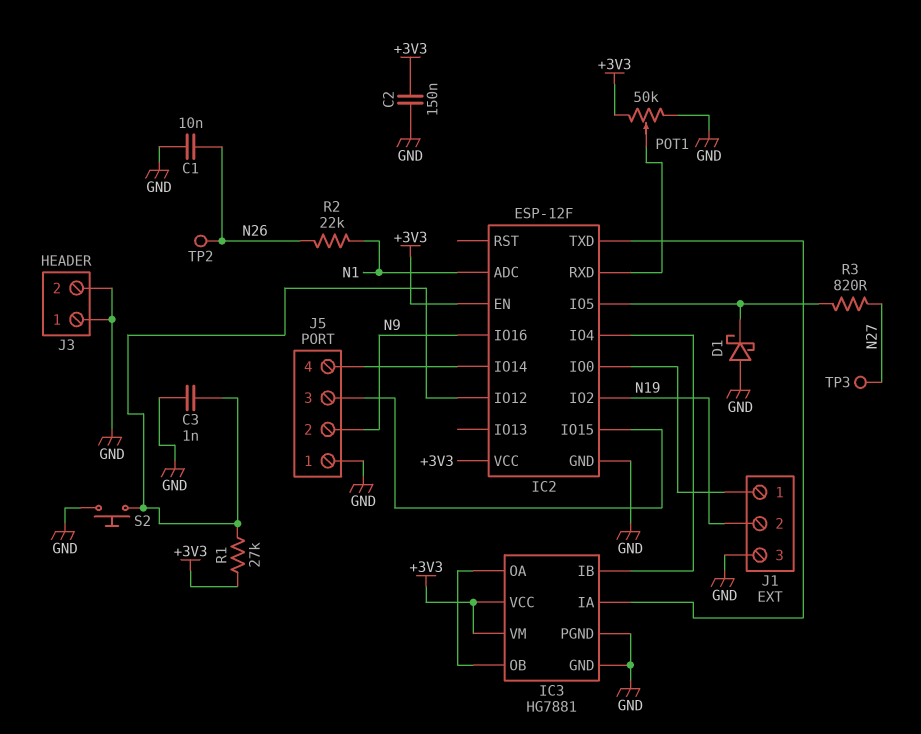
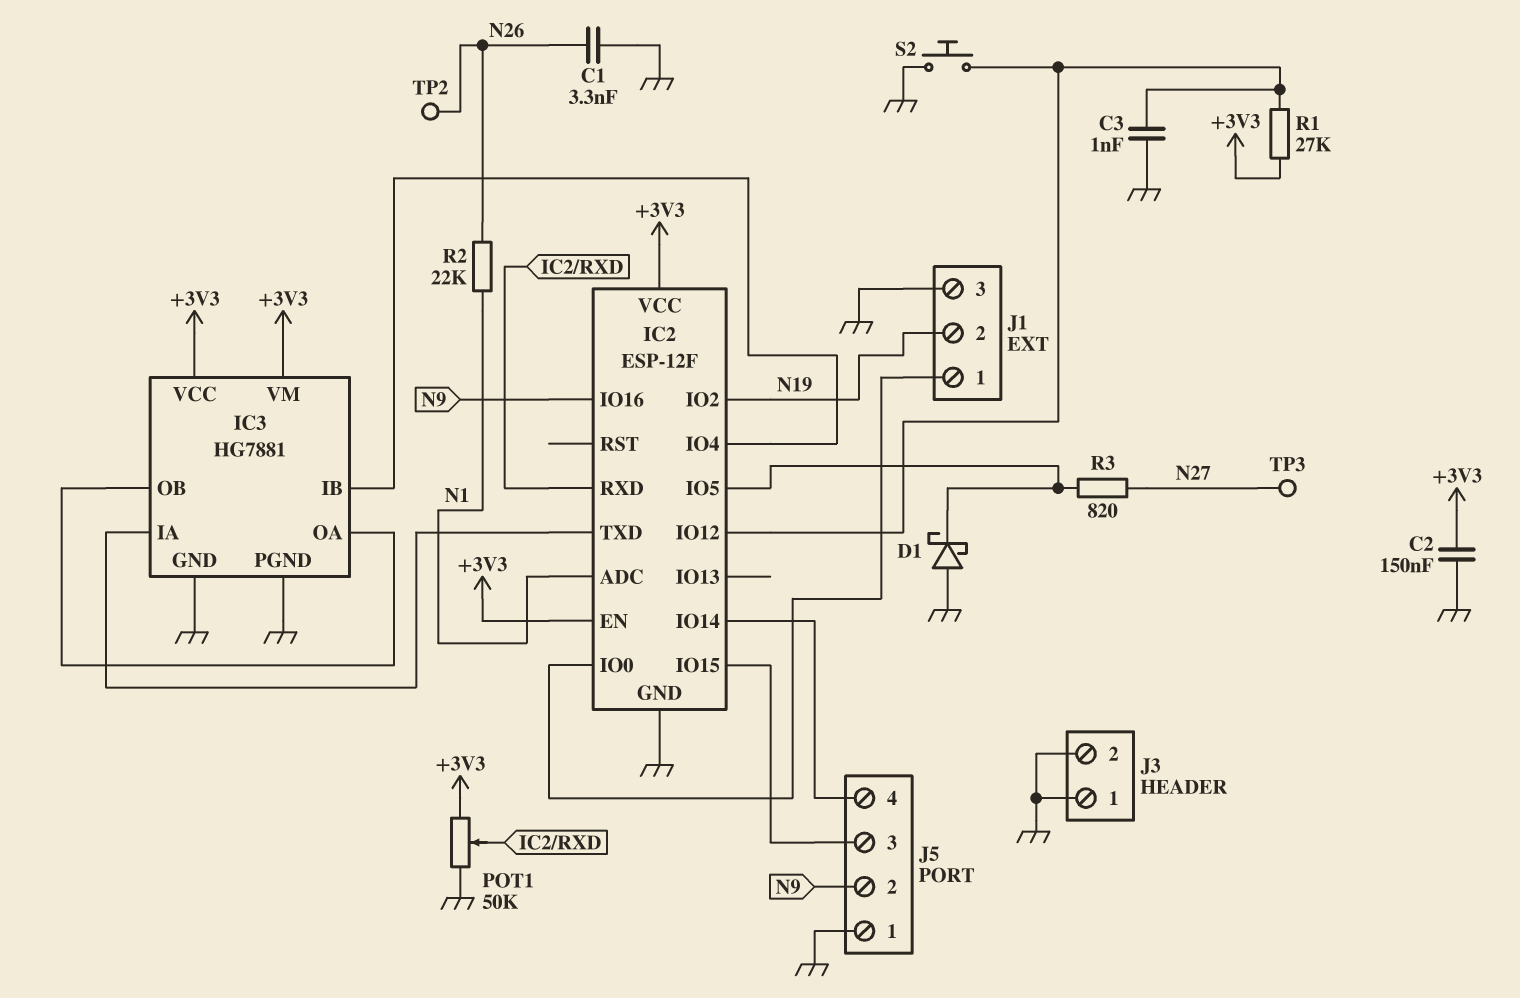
C1: 10nF (GND, N26) -> 3.3nF (GND, N26)

